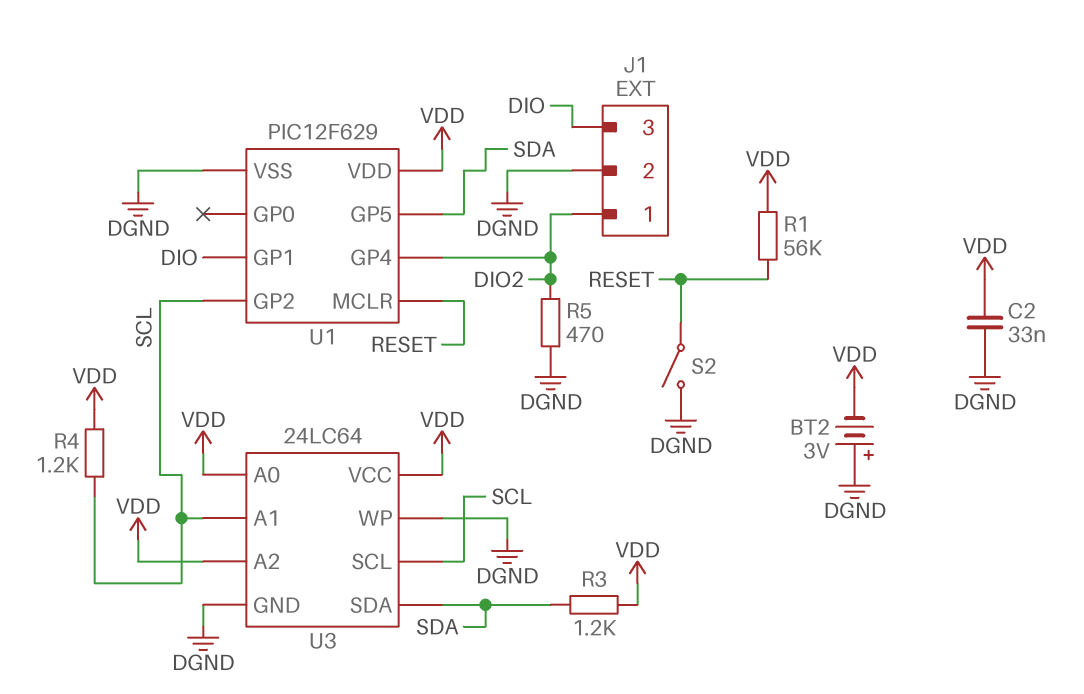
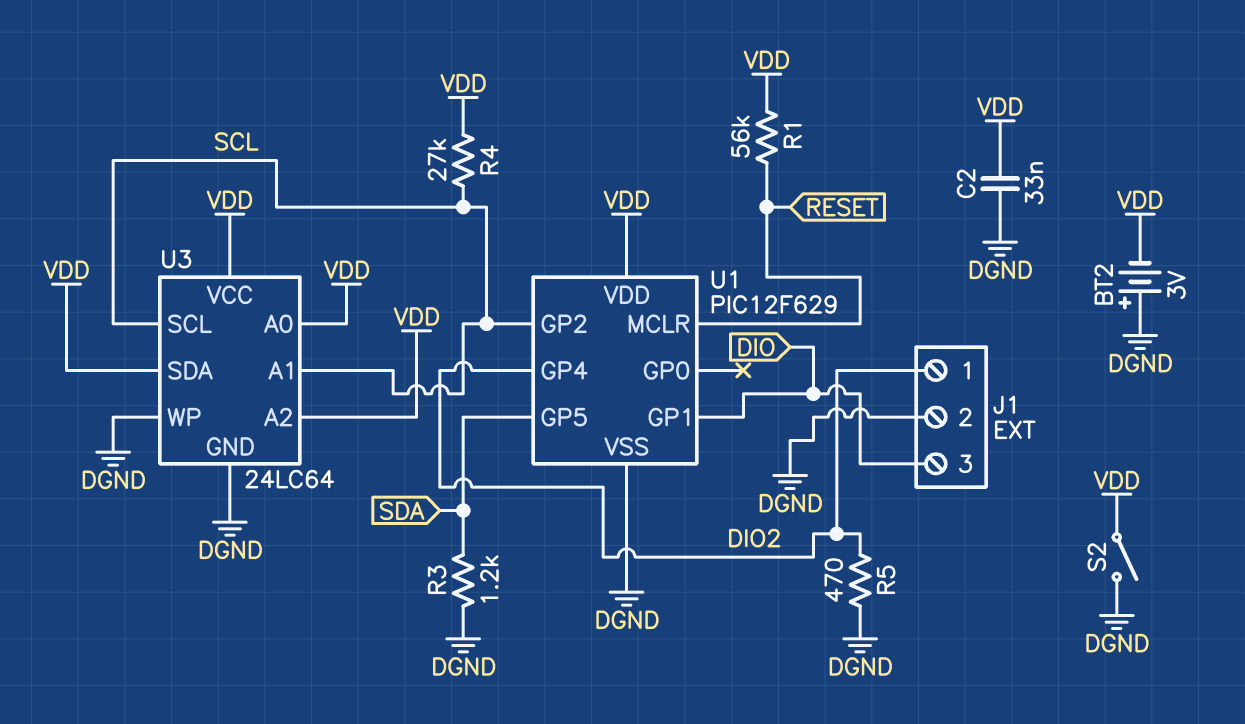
R3: 1.2k (SDA, VDD) -> 1.2k (DGND, SDA)
R4: 1.2k (SCL, VDD) -> 27k (SCL, VDD)
S2: switch (DGND, RESET) -> switch (DGND, VDD)
U3 pin SDA: SDA -> VDD

